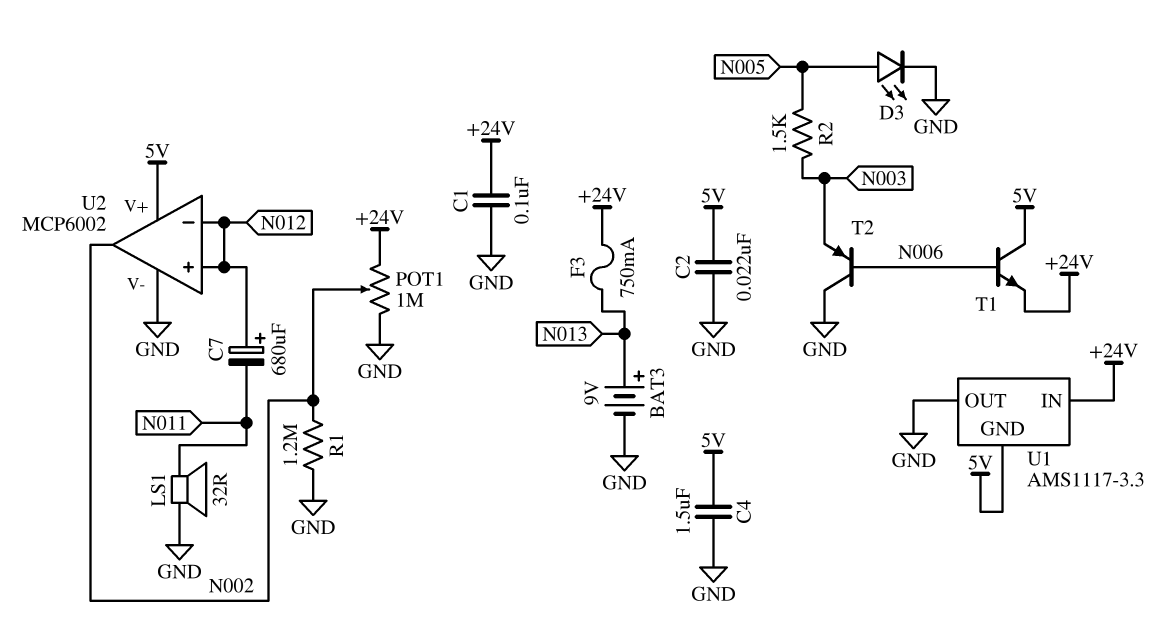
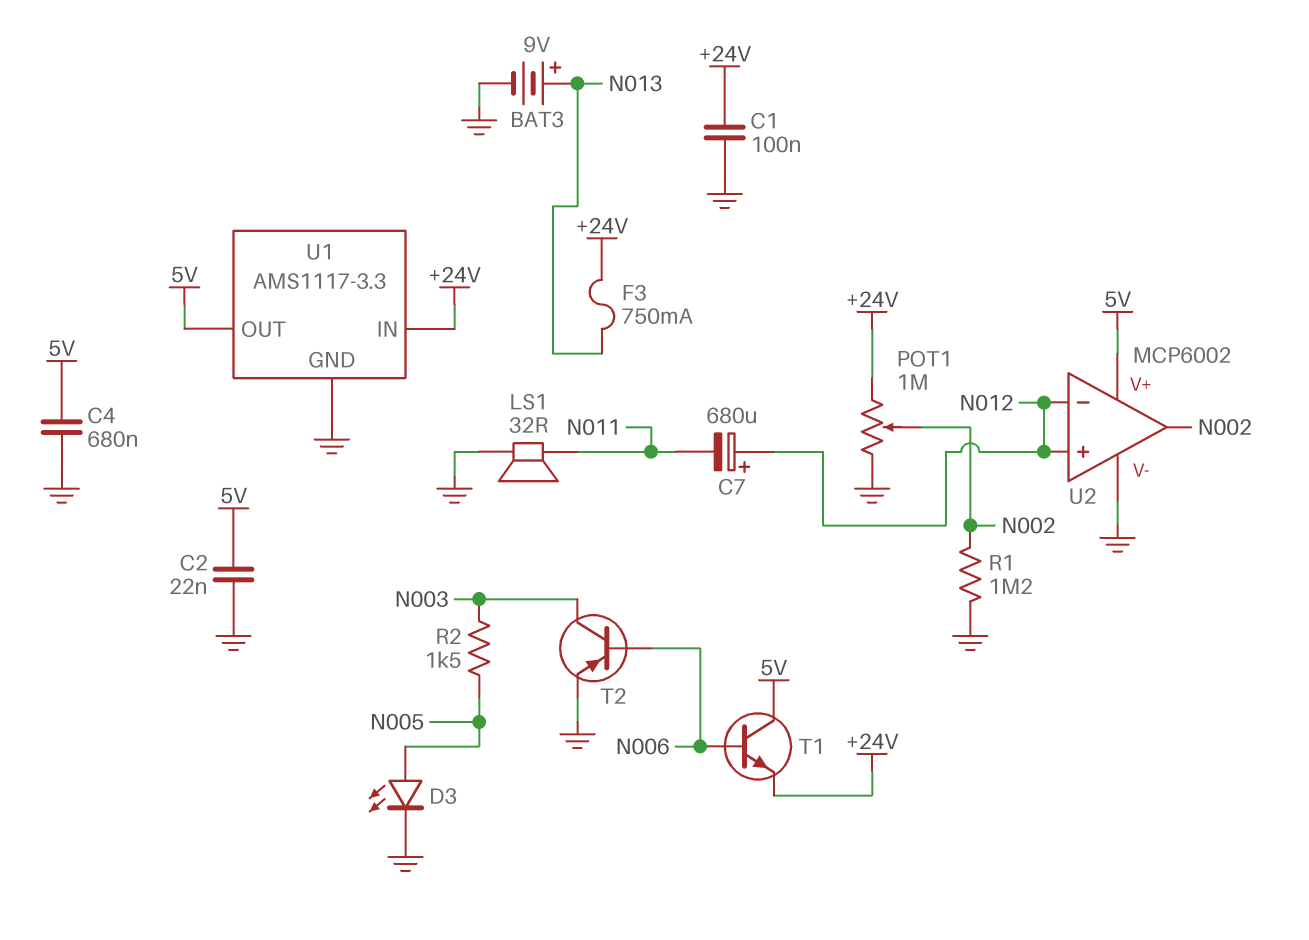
C4: 1.5uF (5V, GND) -> 680nF (5V, GND)
T2: PNP (B N006, C GND, E N003) -> PNP (B N006, C N003, E GND)
U1 pin GND: 5V -> GND
U1 pin OUT: GND -> 5V

